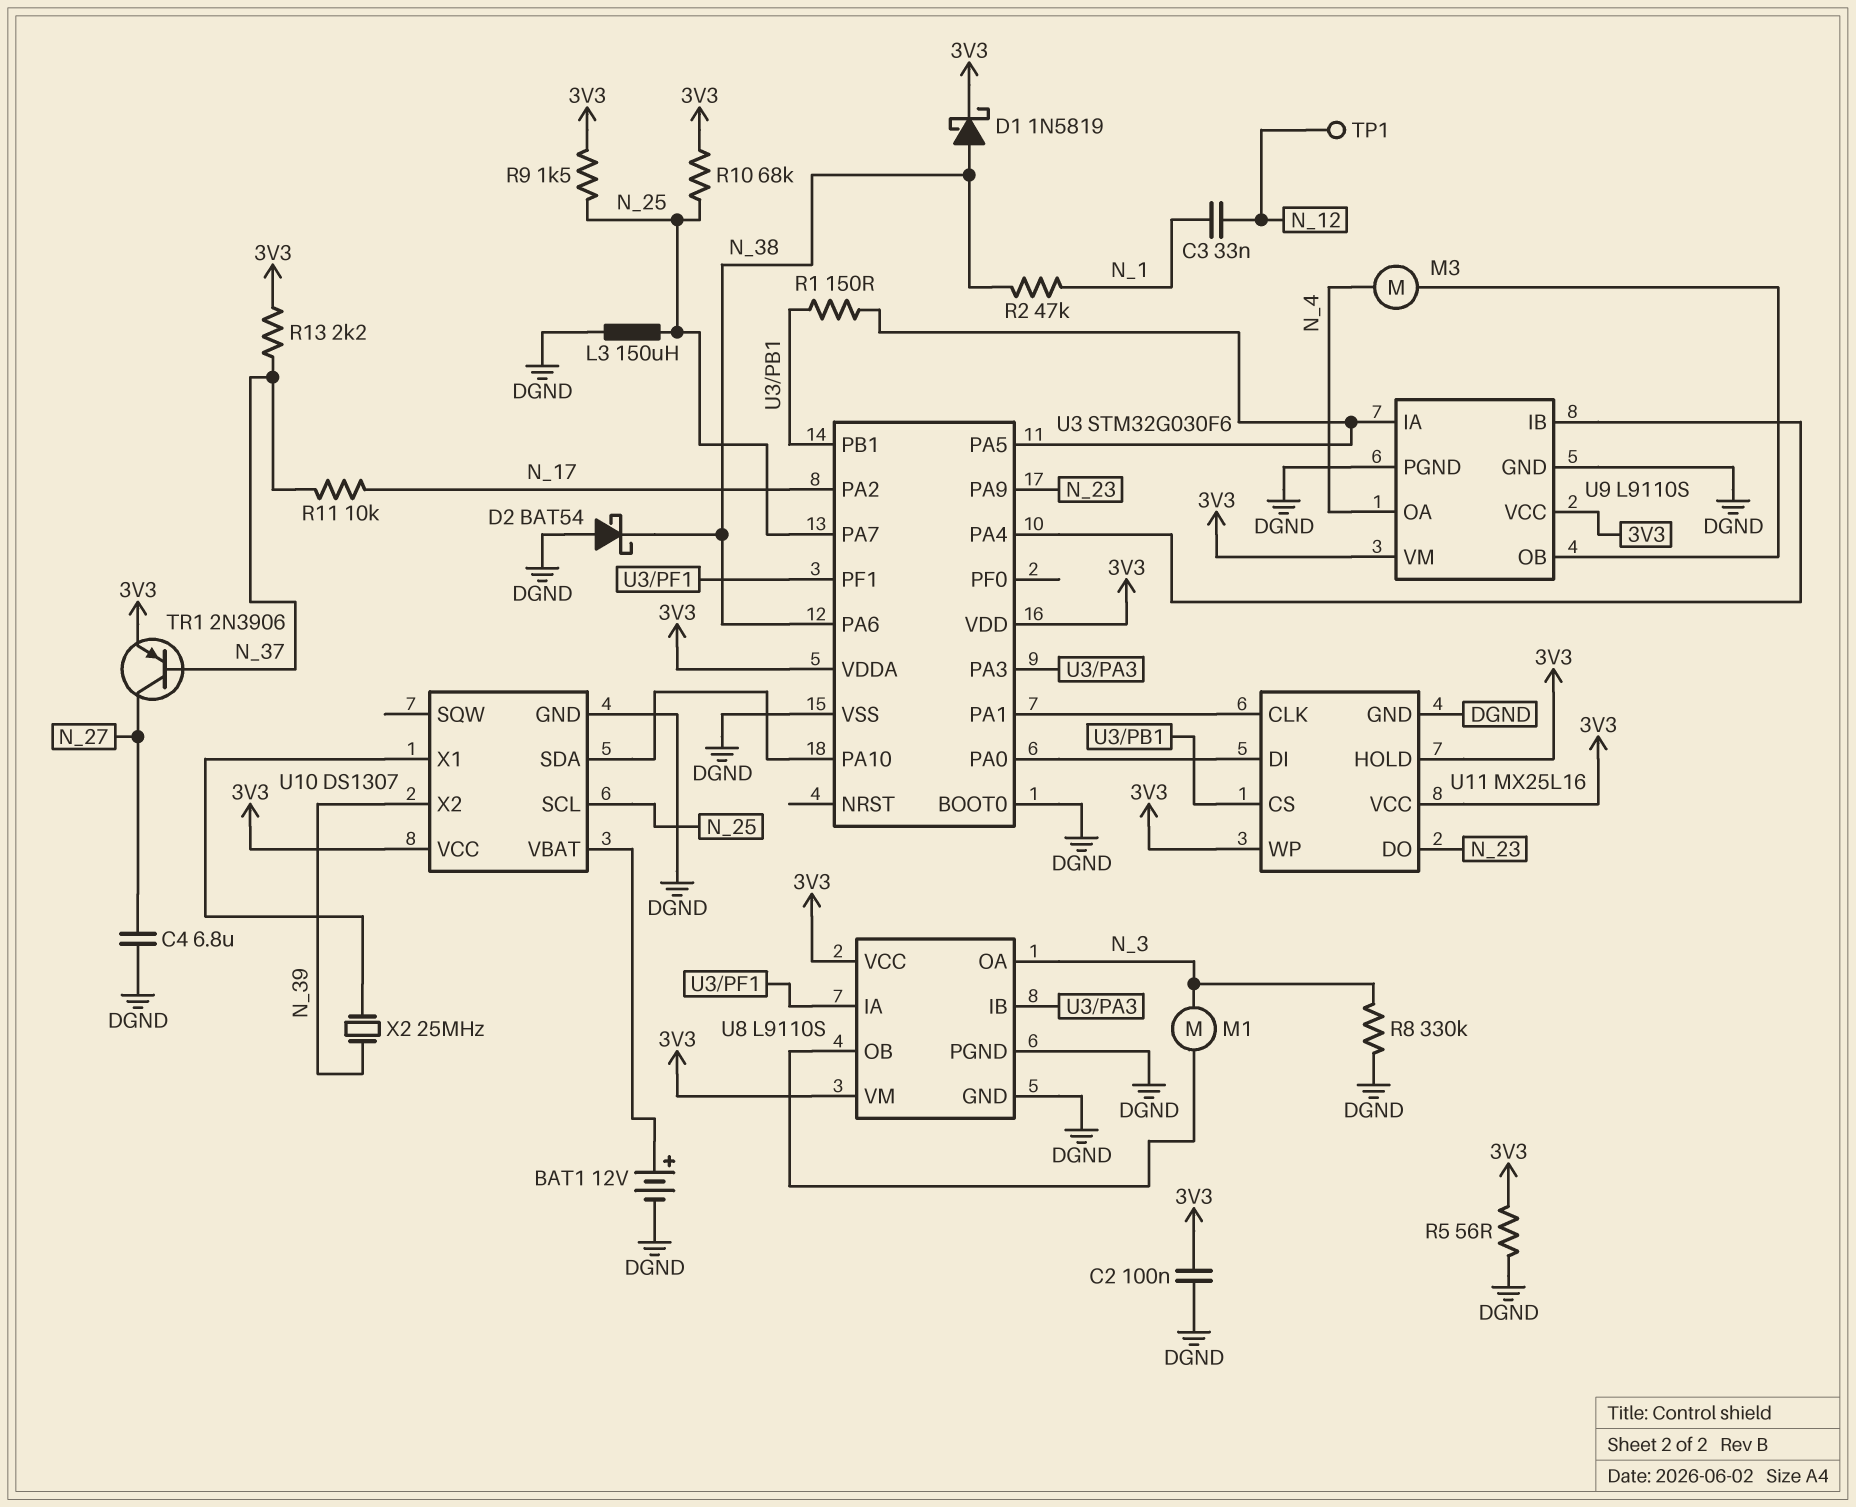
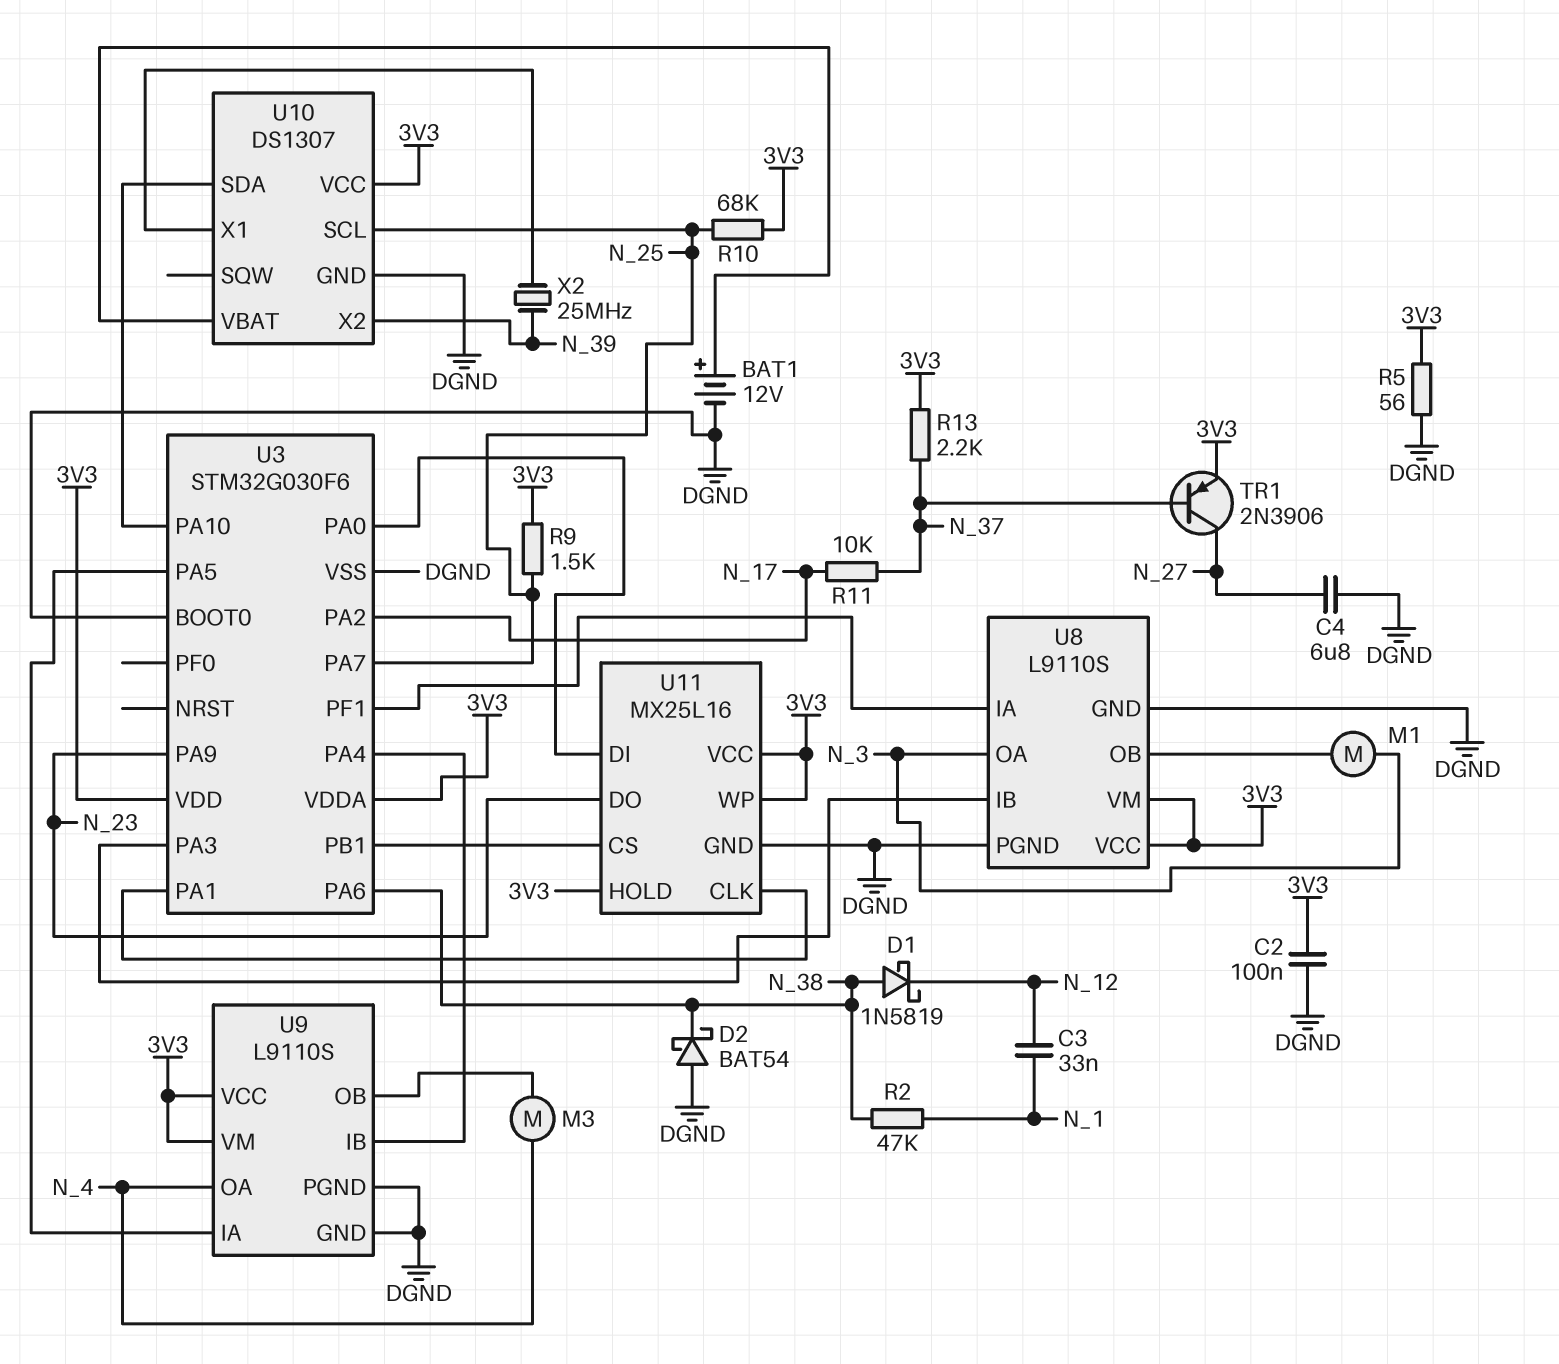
D1: schottky 1N5819 (A N_38, K 3V3) -> schottky 1N5819 (A N_38, K N_12)
L3: 150uH (DGND, N_25) -> none
R1: 150 (U3/PA5, U3/PB1) -> none
R8: 330k (DGND, N_3) -> none
TP1: test point (N_12) -> none

